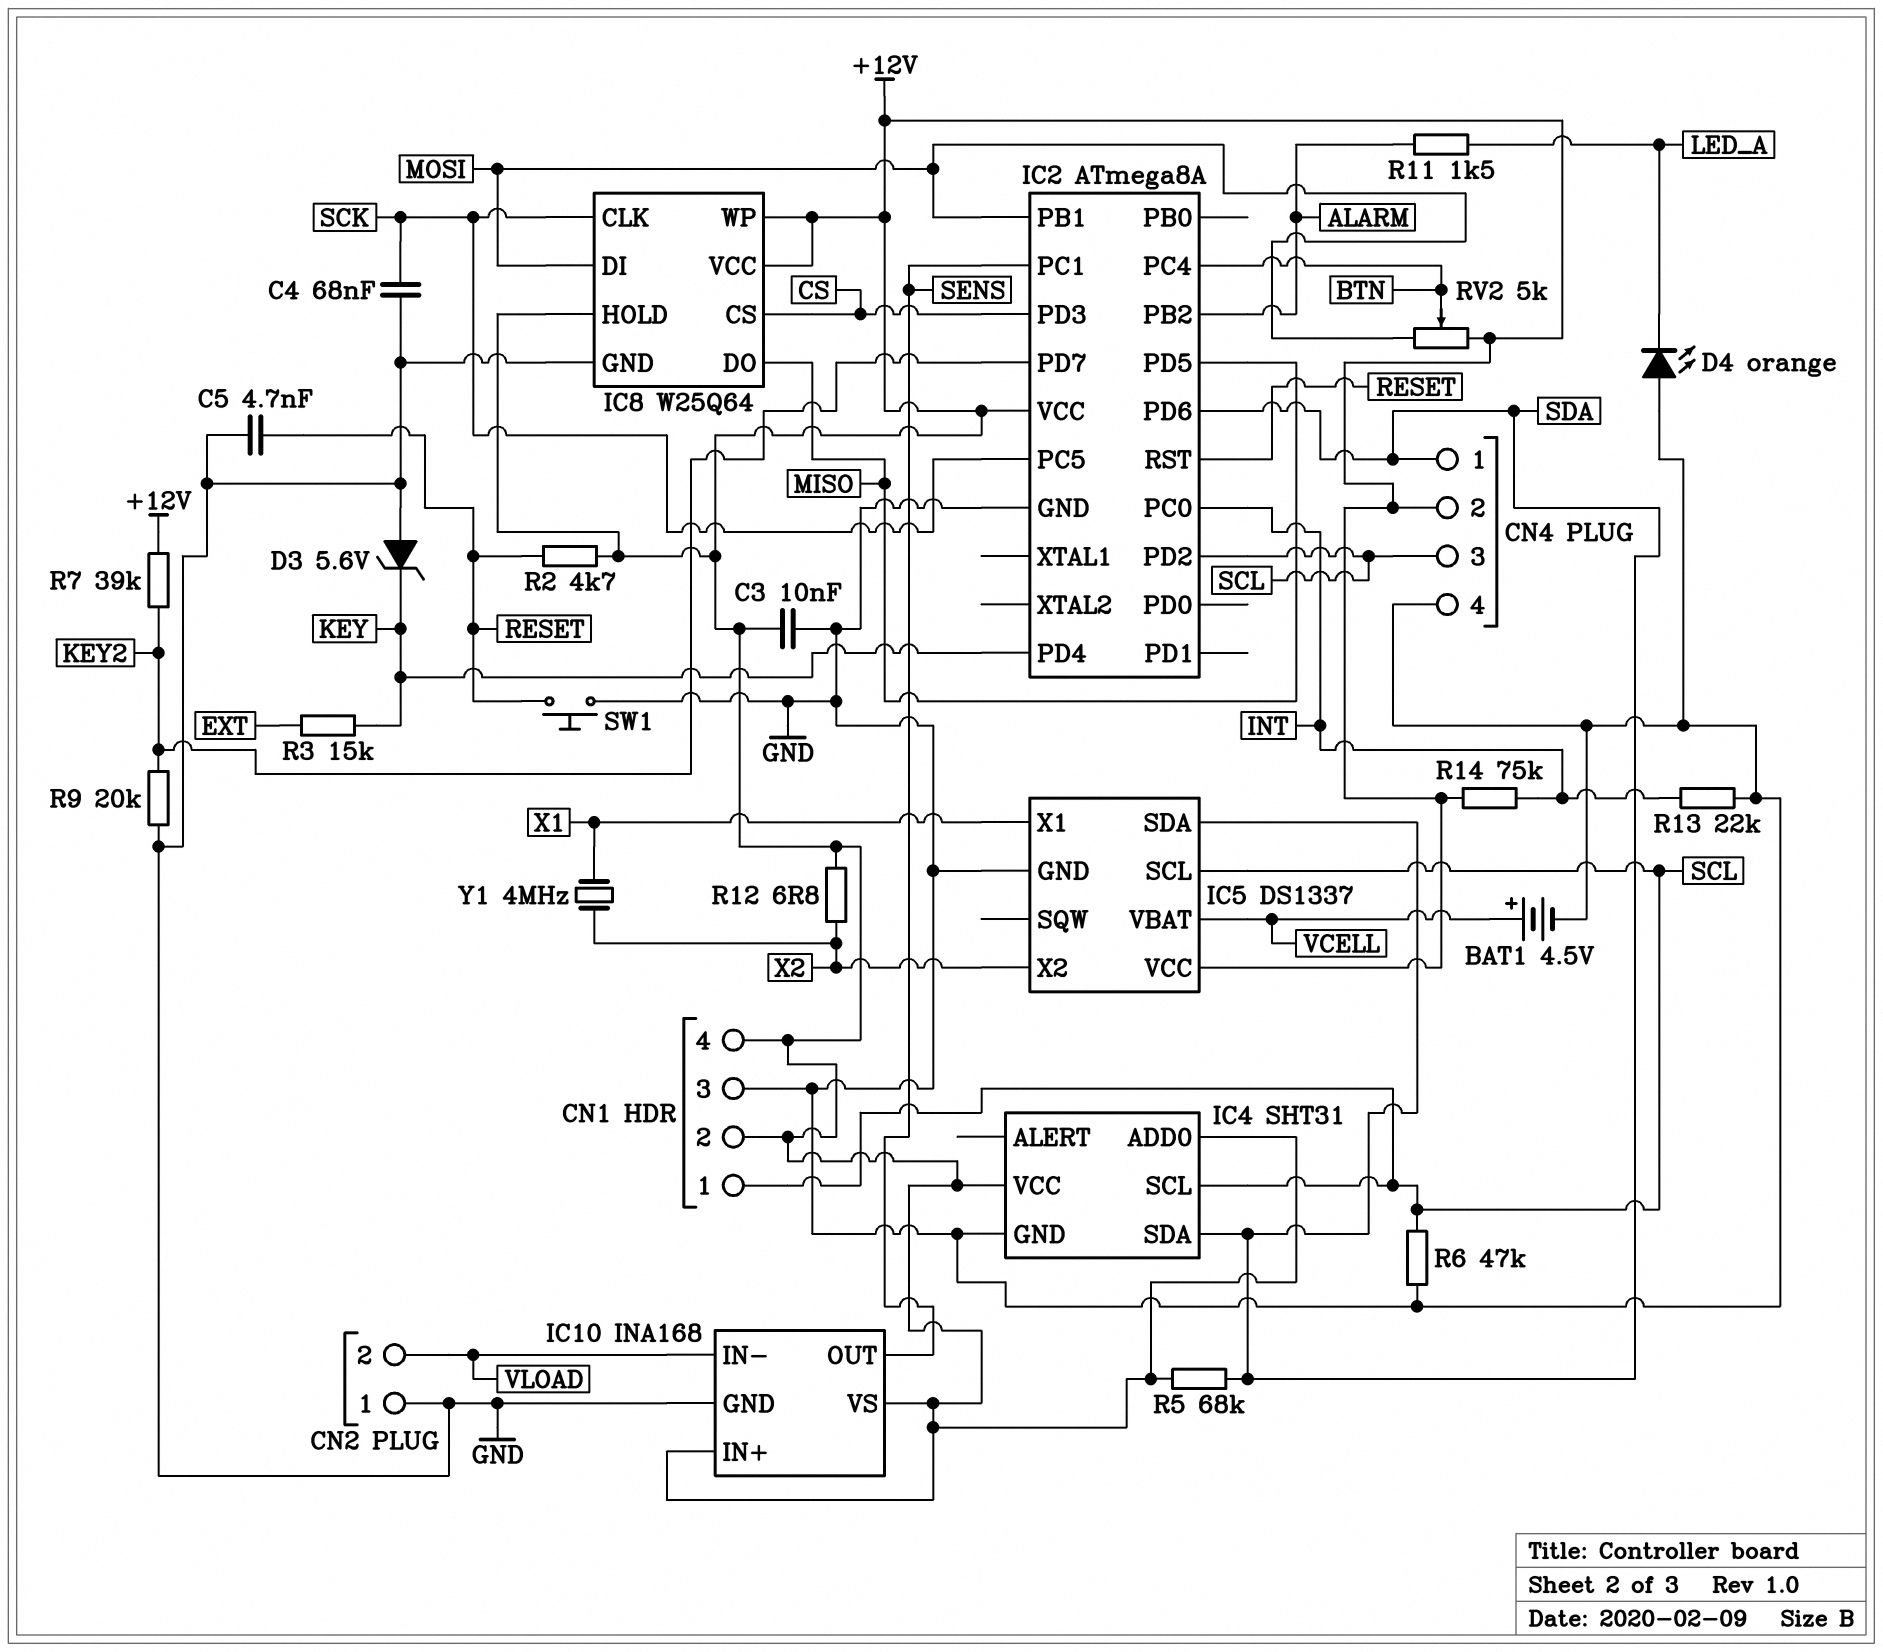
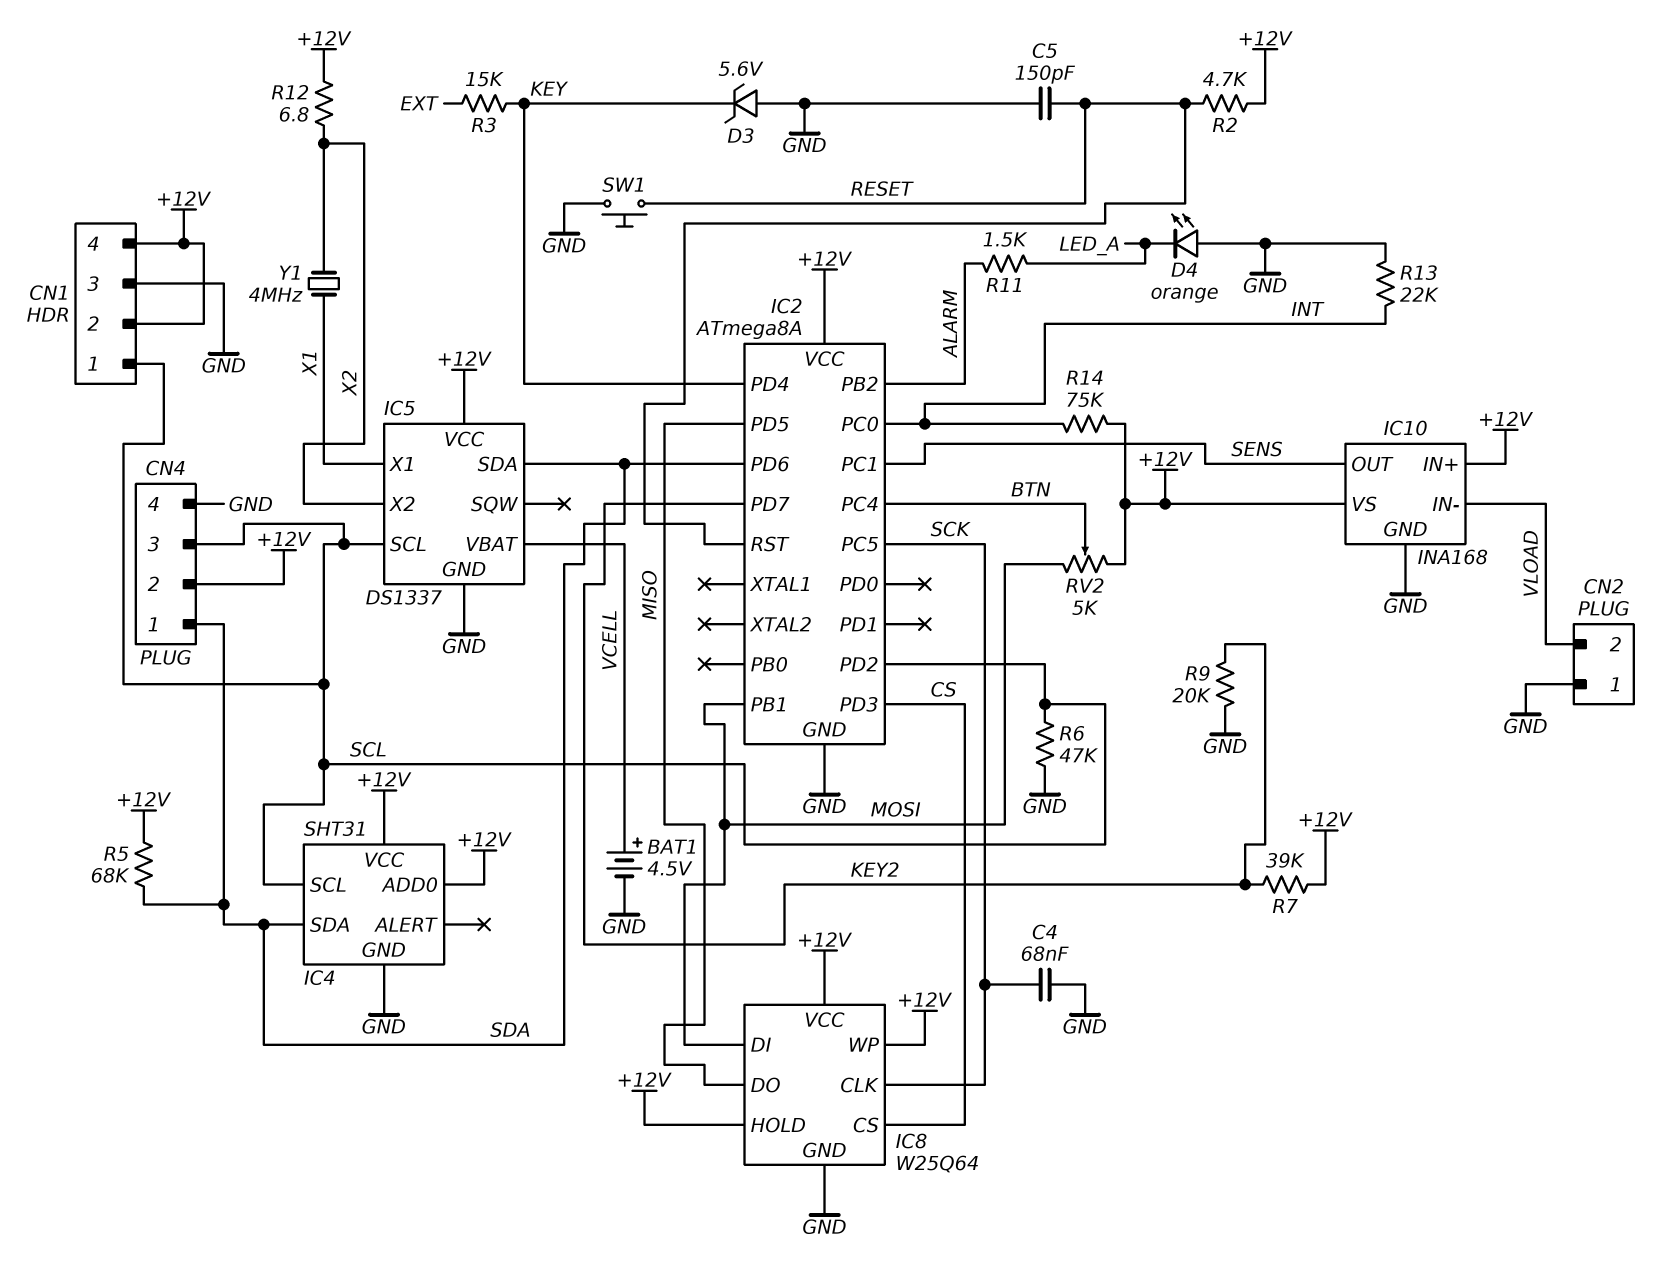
C3: 10nF (+12V, GND) -> none
C5: 4.7nF (GND, RESET) -> 150pF (GND, RESET)

